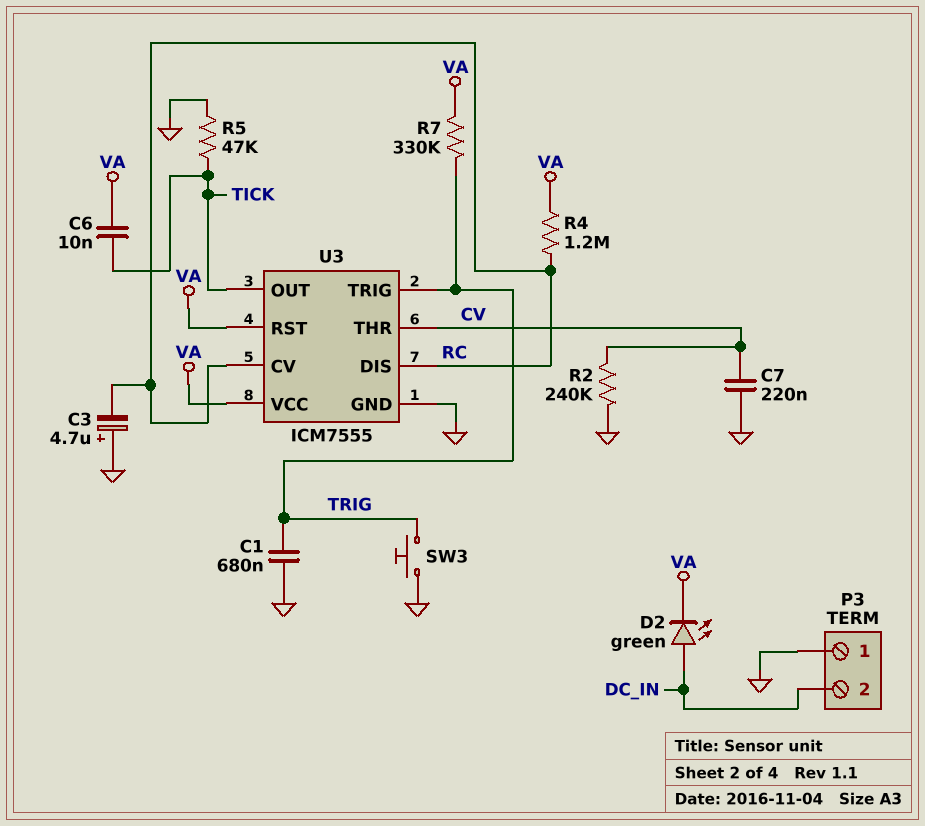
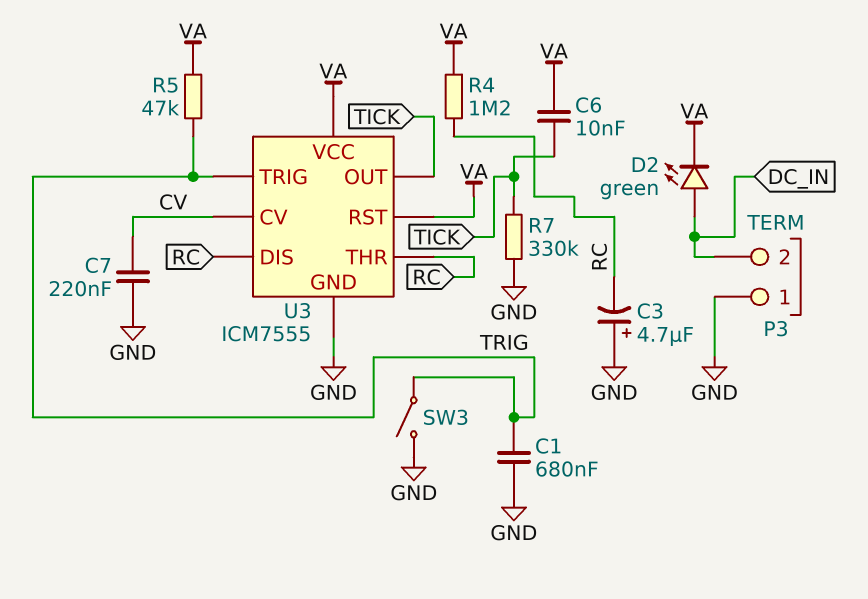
R2: 240k (CV, GND) -> none
R5: 47k (GND, TICK) -> 47k (TRIG, VA)
R7: 330k (TRIG, VA) -> 330k (GND, TICK)
SW3: button (GND, TRIG) -> switch (GND, TRIG)
U3 pin CV: RC -> CV
U3 pin THR: CV -> RC

